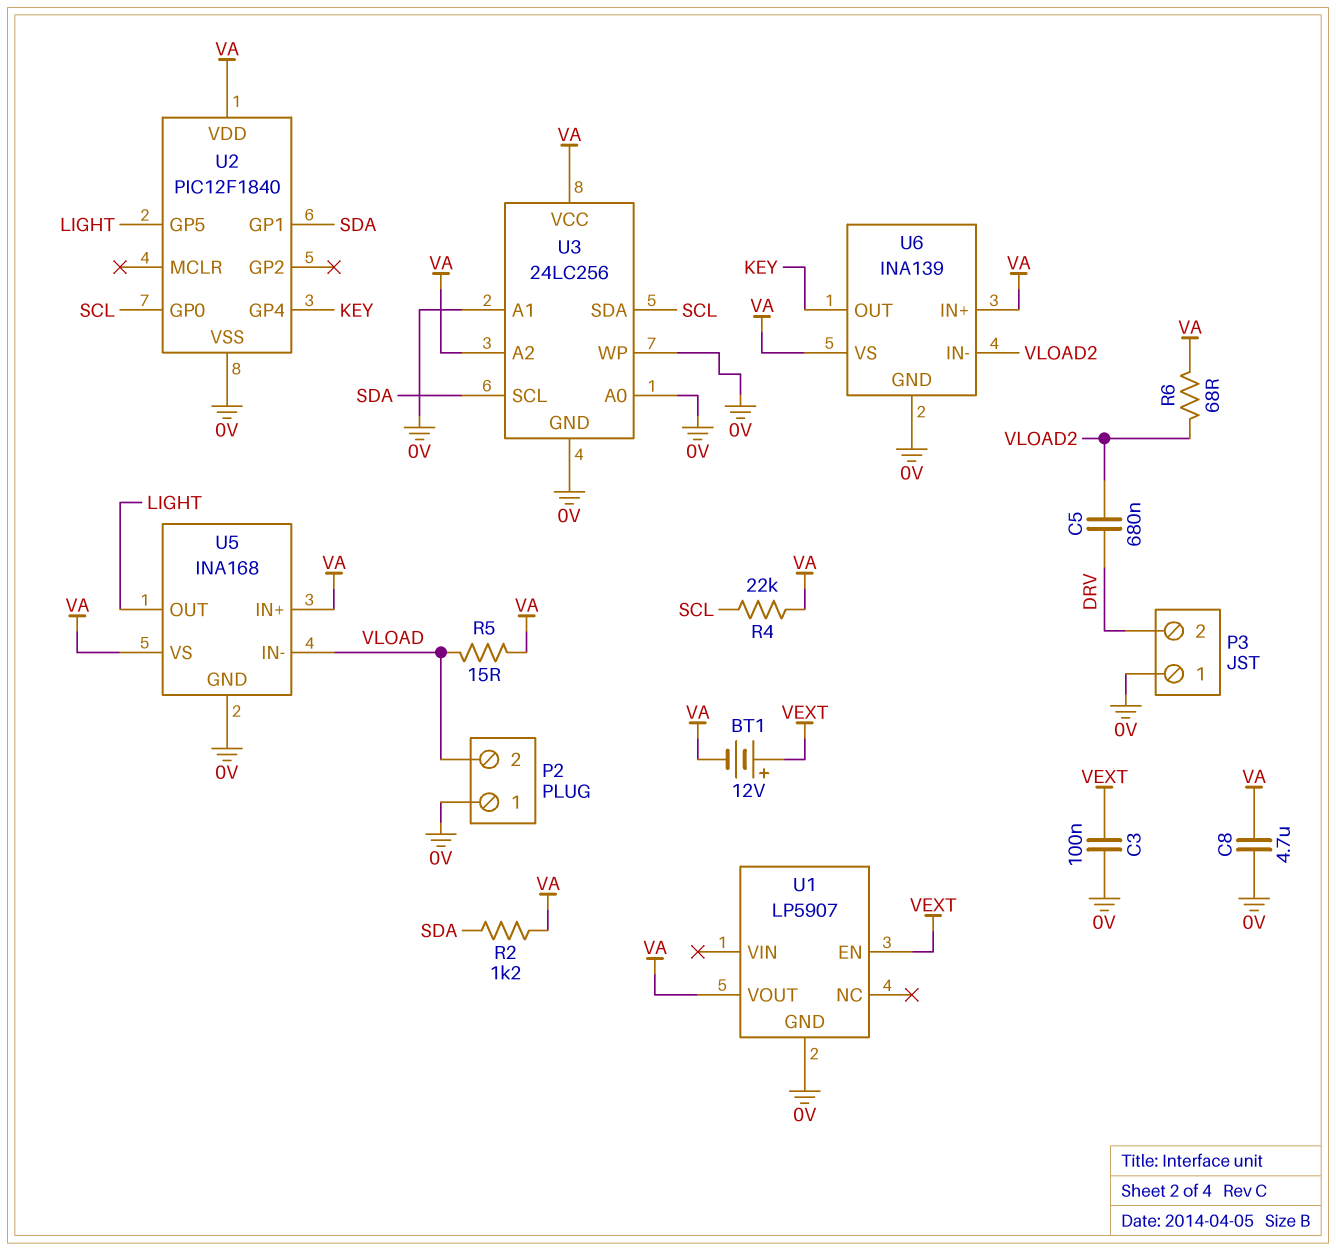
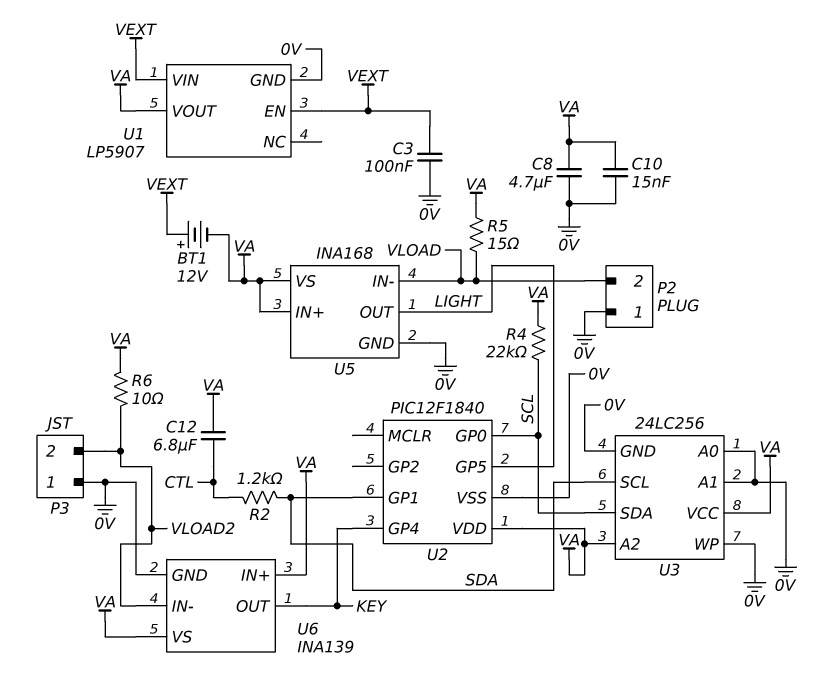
C5: 680nF (DRV, VLOAD2) -> none
C10: none -> 15nF (0V, VA)
C12: none -> 6.8uF (CTL, VA)
P3 pin 2: DRV -> VLOAD2
R2: 1.2k (SDA, VA) -> 1.2k (CTL, SDA)
R6: 68 (VA, VLOAD2) -> 10 (VA, VLOAD2)
U1 pin VIN: none -> VEXT

